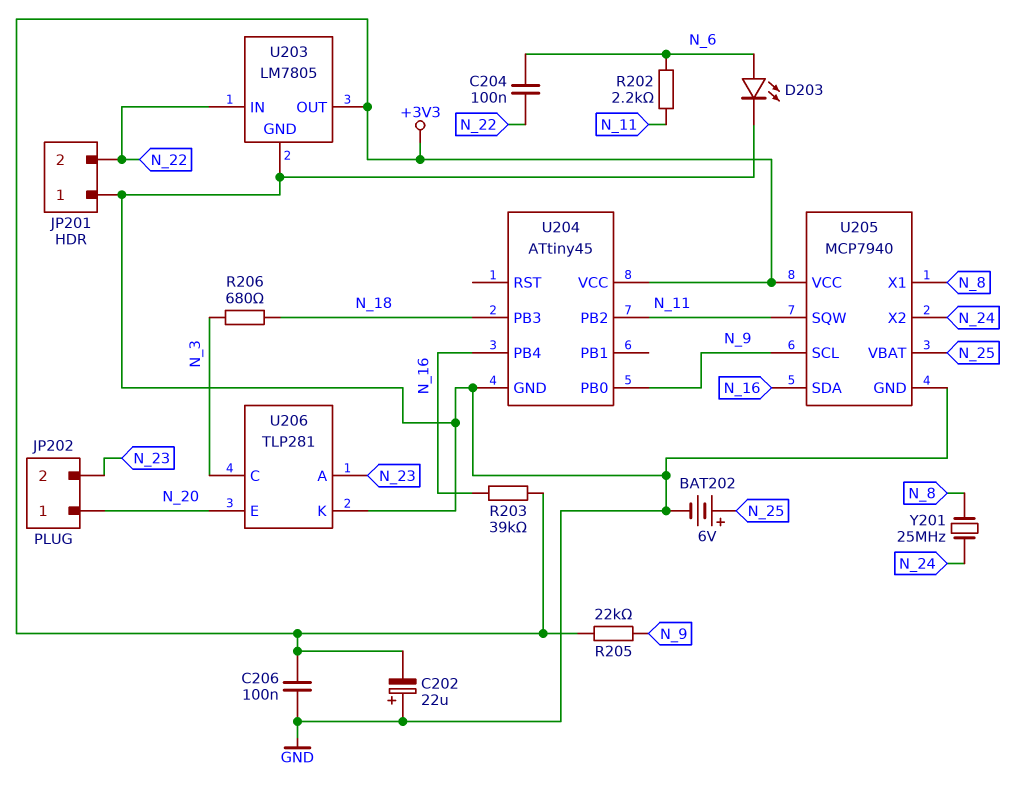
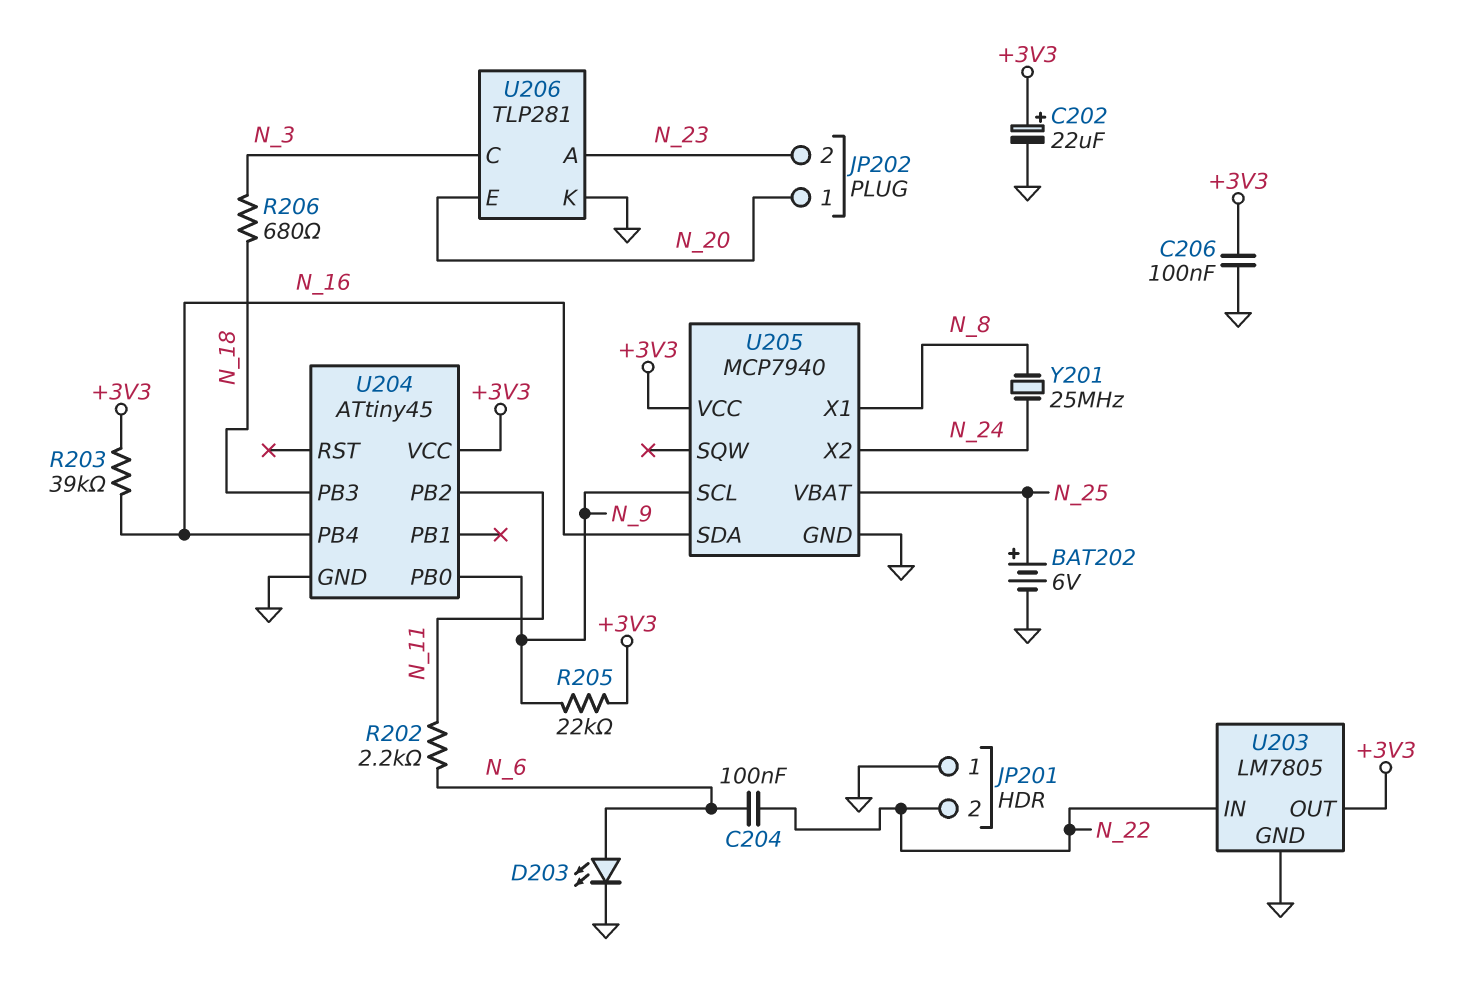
C202: 22uF (plus GND, minus +3V3) -> 22uF (plus +3V3, minus GND)
U205 pin SQW: N_11 -> none

